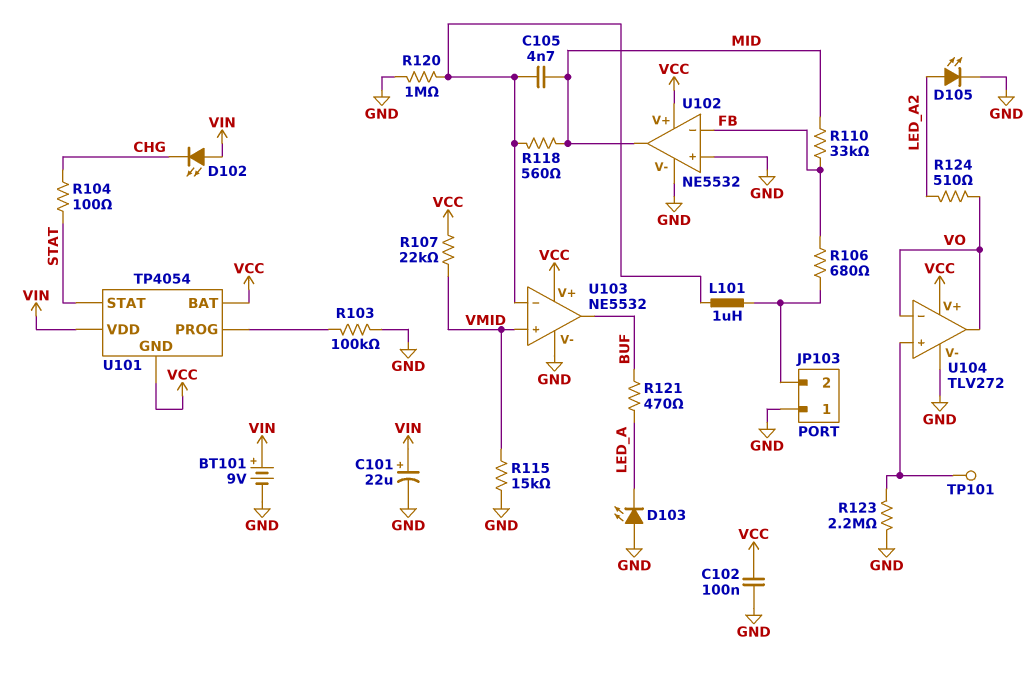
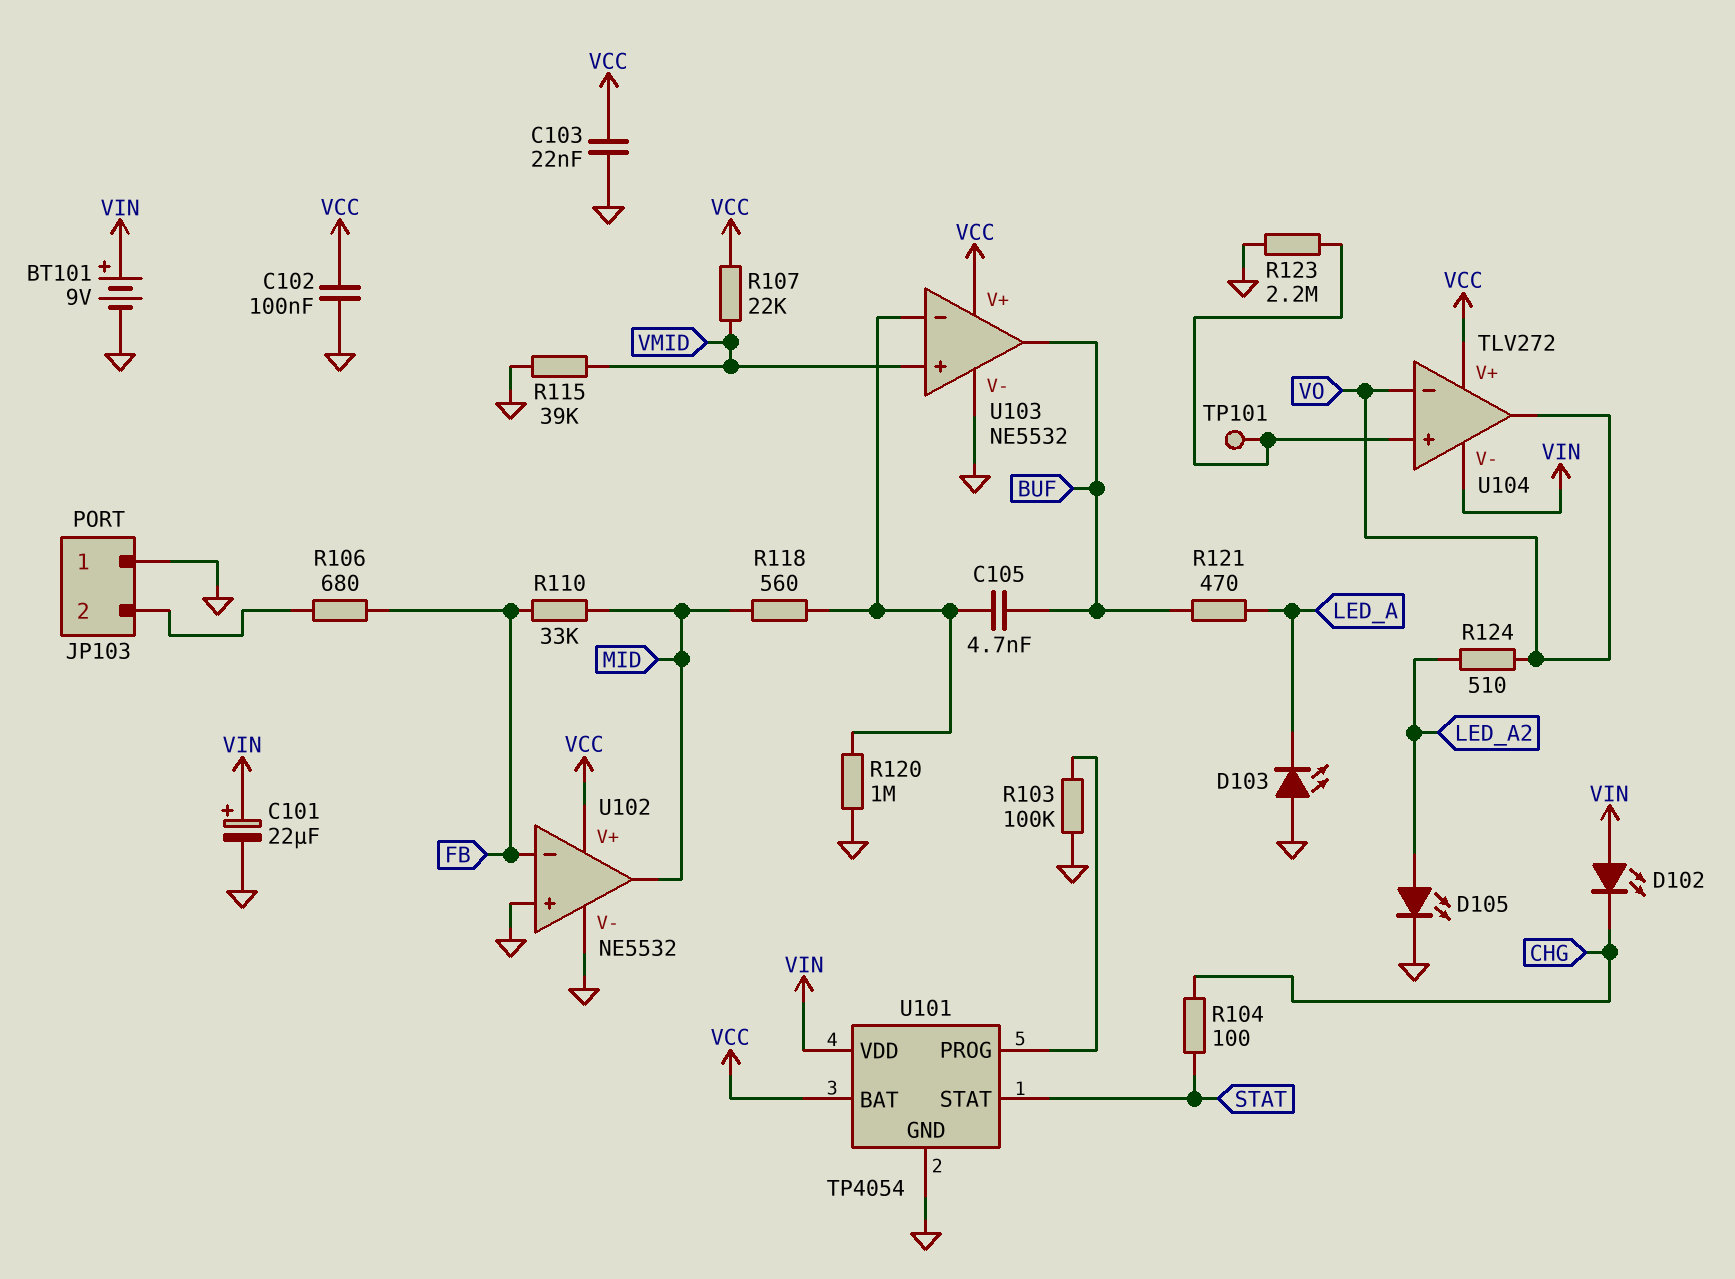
C103: none -> 22nF (GND, VCC)
C105: 4.7nF (MID, U103/in-) -> 4.7nF (BUF, U103/in-)
L101: 1uH (JP103/2, U103/in-) -> none
R115: 15k (GND, VMID) -> 39k (GND, VMID)
U101 pin GND: VCC -> GND
U104 pin V-: GND -> VIN

